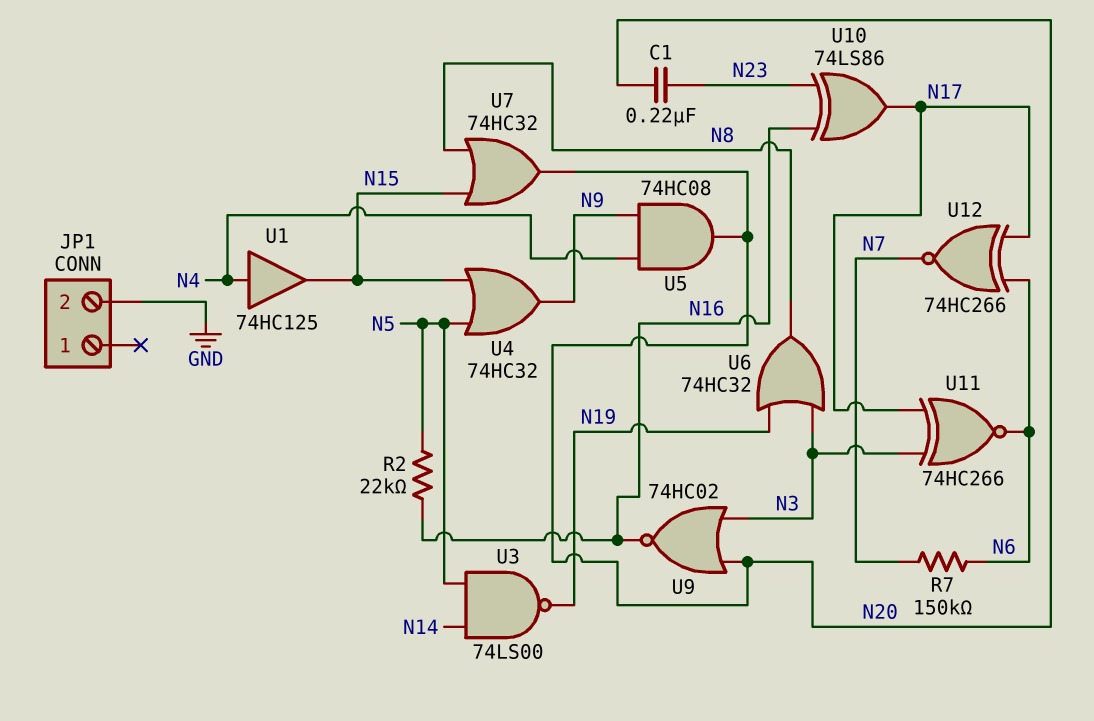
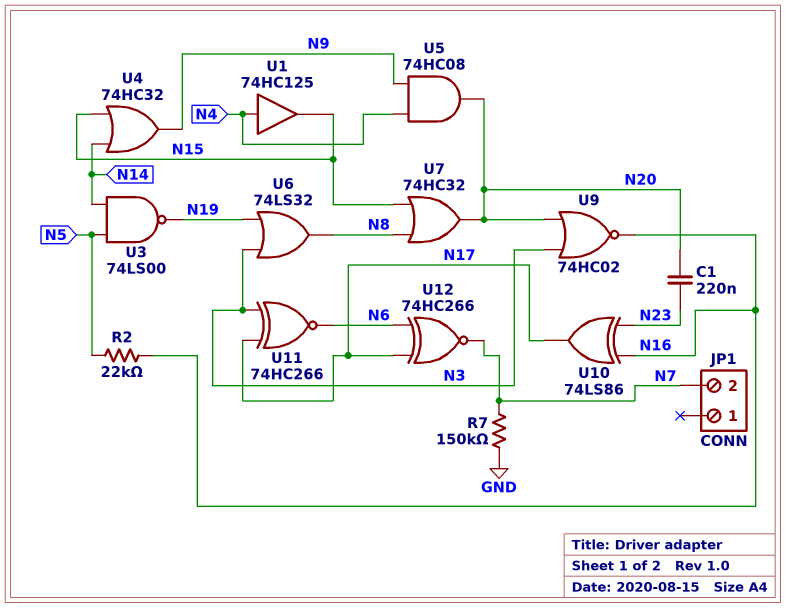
JP1 pin 2: GND -> N7
R7: 150k (N6, N7) -> 150k (GND, N7)
U4: OR 74HC32 (in N5, in N15, out N9) -> OR 74HC32 (in N14, in N15, out N9)
U6: OR 74HC32 (in N3, in N19, out N8) -> OR 74LS32 (in N3, in N19, out N8)

